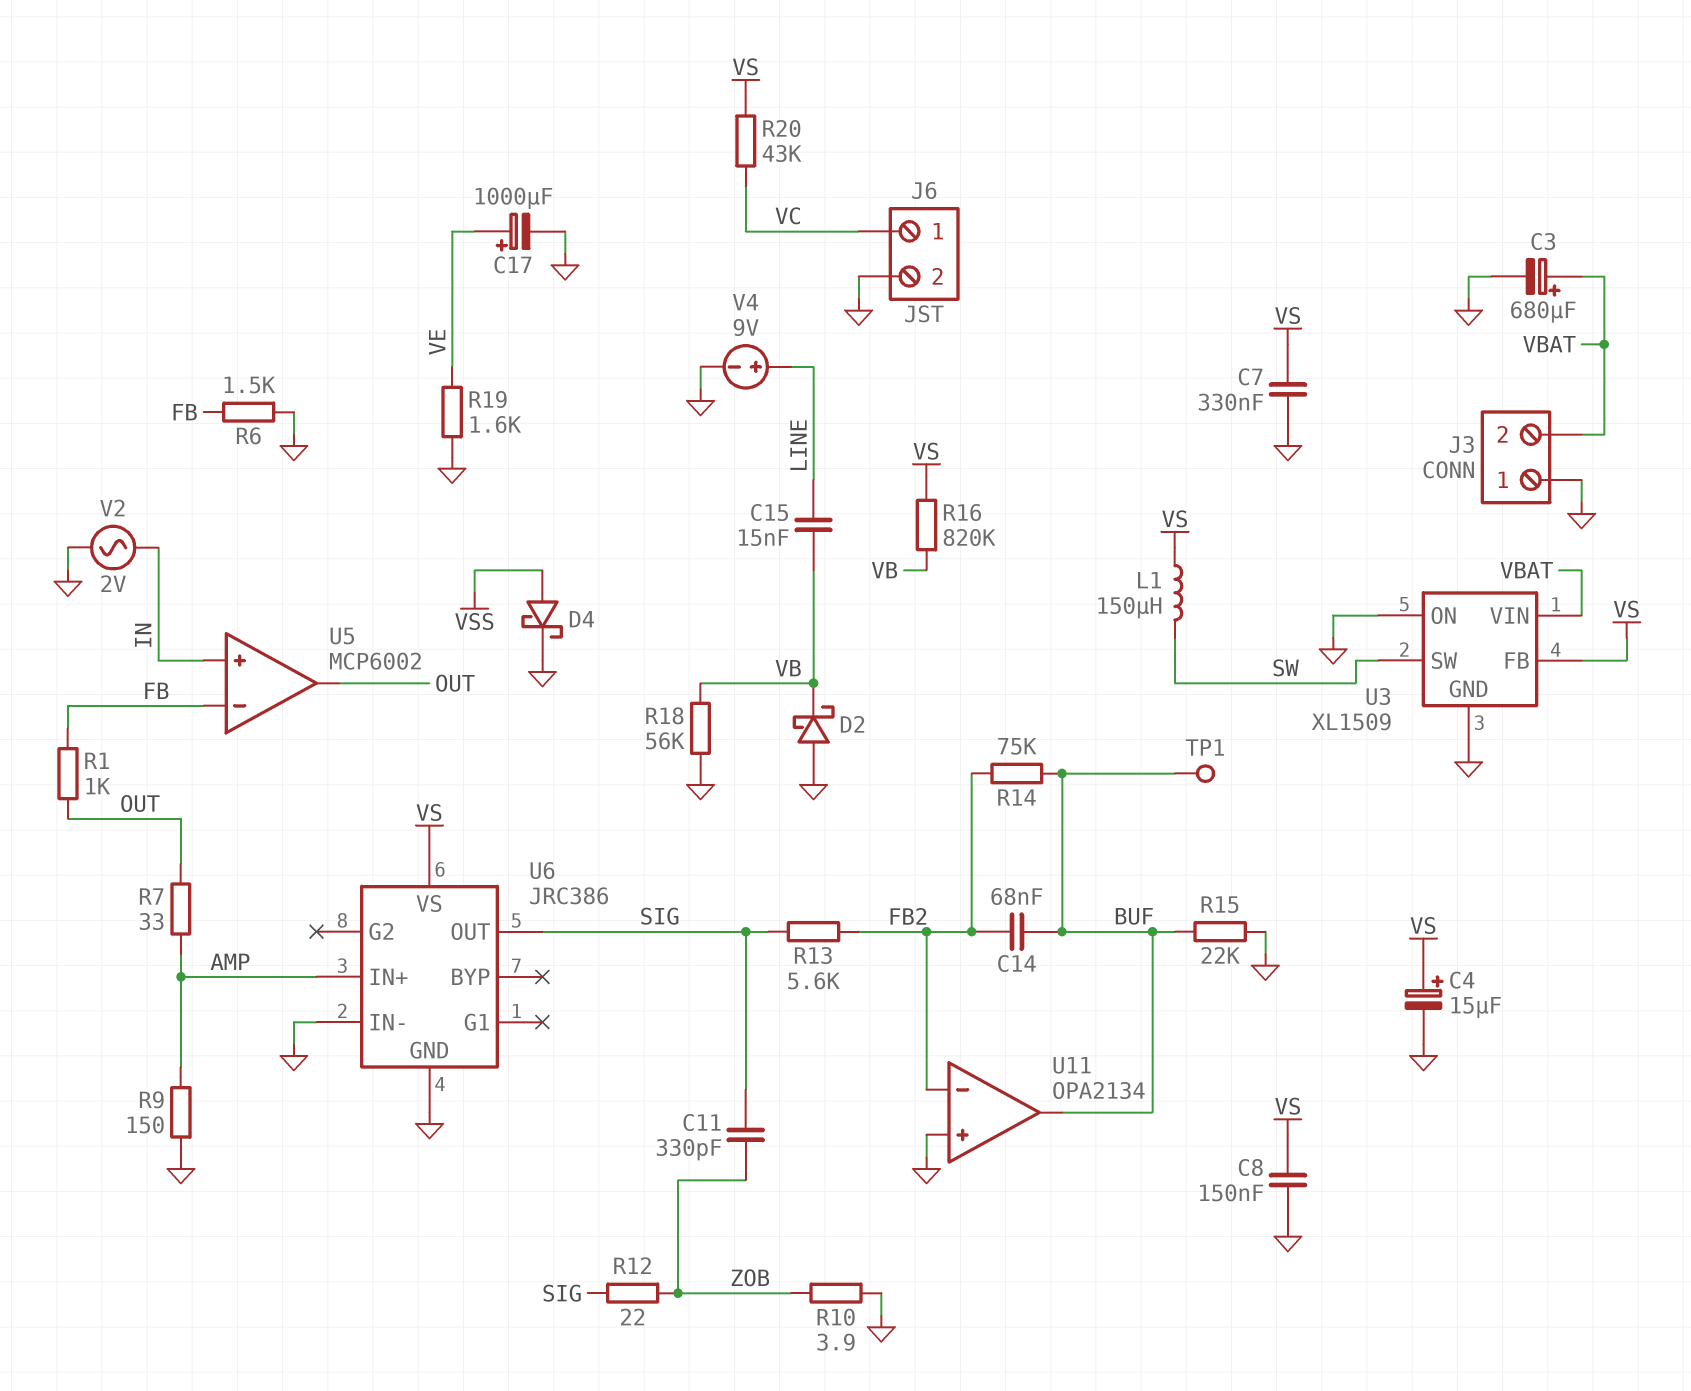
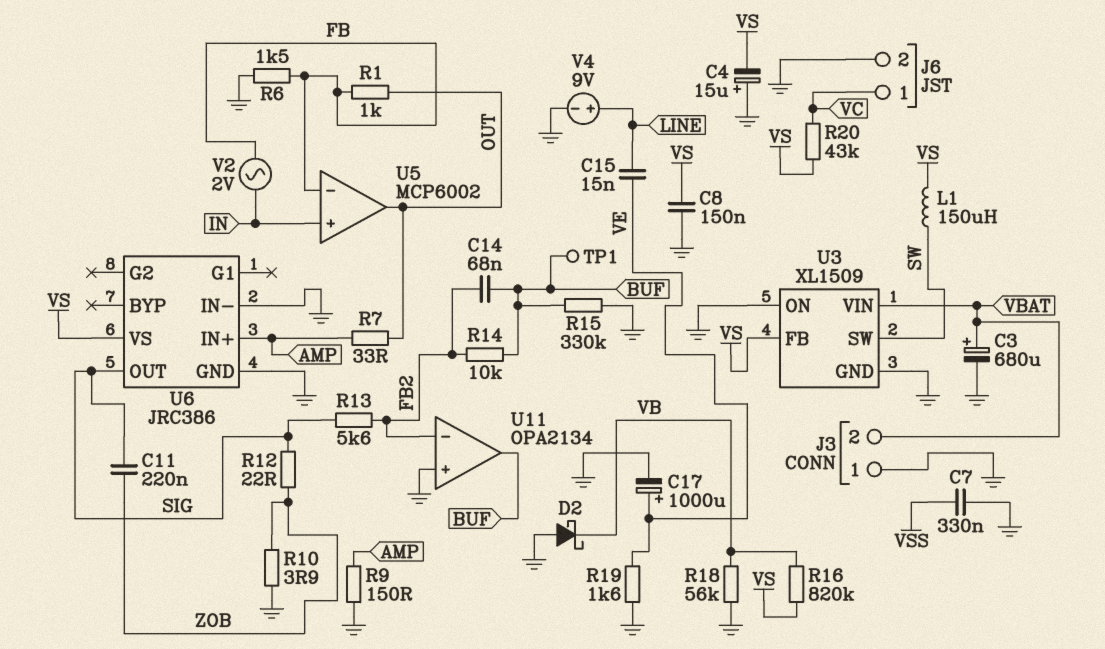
C4: 15uF (plus VS, minus GND) -> 15uF (plus GND, minus VS)
C7: 330nF (GND, VS) -> 330nF (GND, VSS)
C11: 330pF (SIG, ZOB) -> 220nF (SIG, ZOB)
C15: 15nF (LINE, VB) -> 15nF (LINE, VE)
D4: schottky (A VSS, K GND) -> none
R14: 75k (BUF, FB2) -> 10k (BUF, FB2)
R15: 22k (BUF, GND) -> 330k (BUF, GND)
V2: AC 2V (GND, IN) -> AC 2V (FB, IN)

